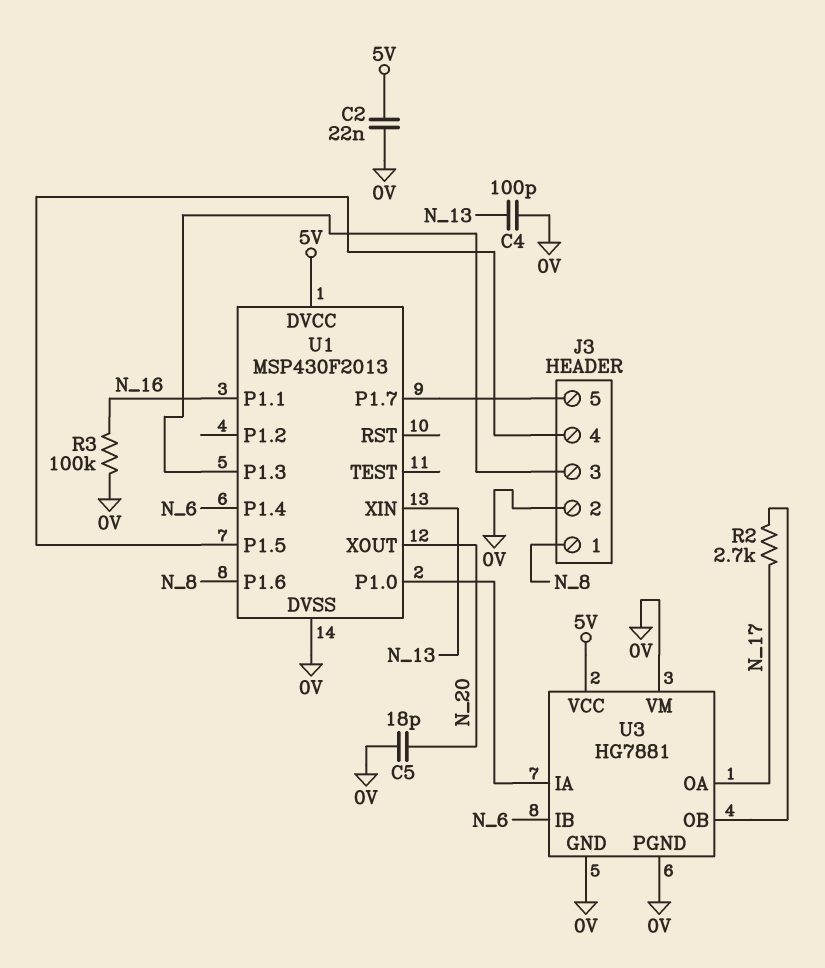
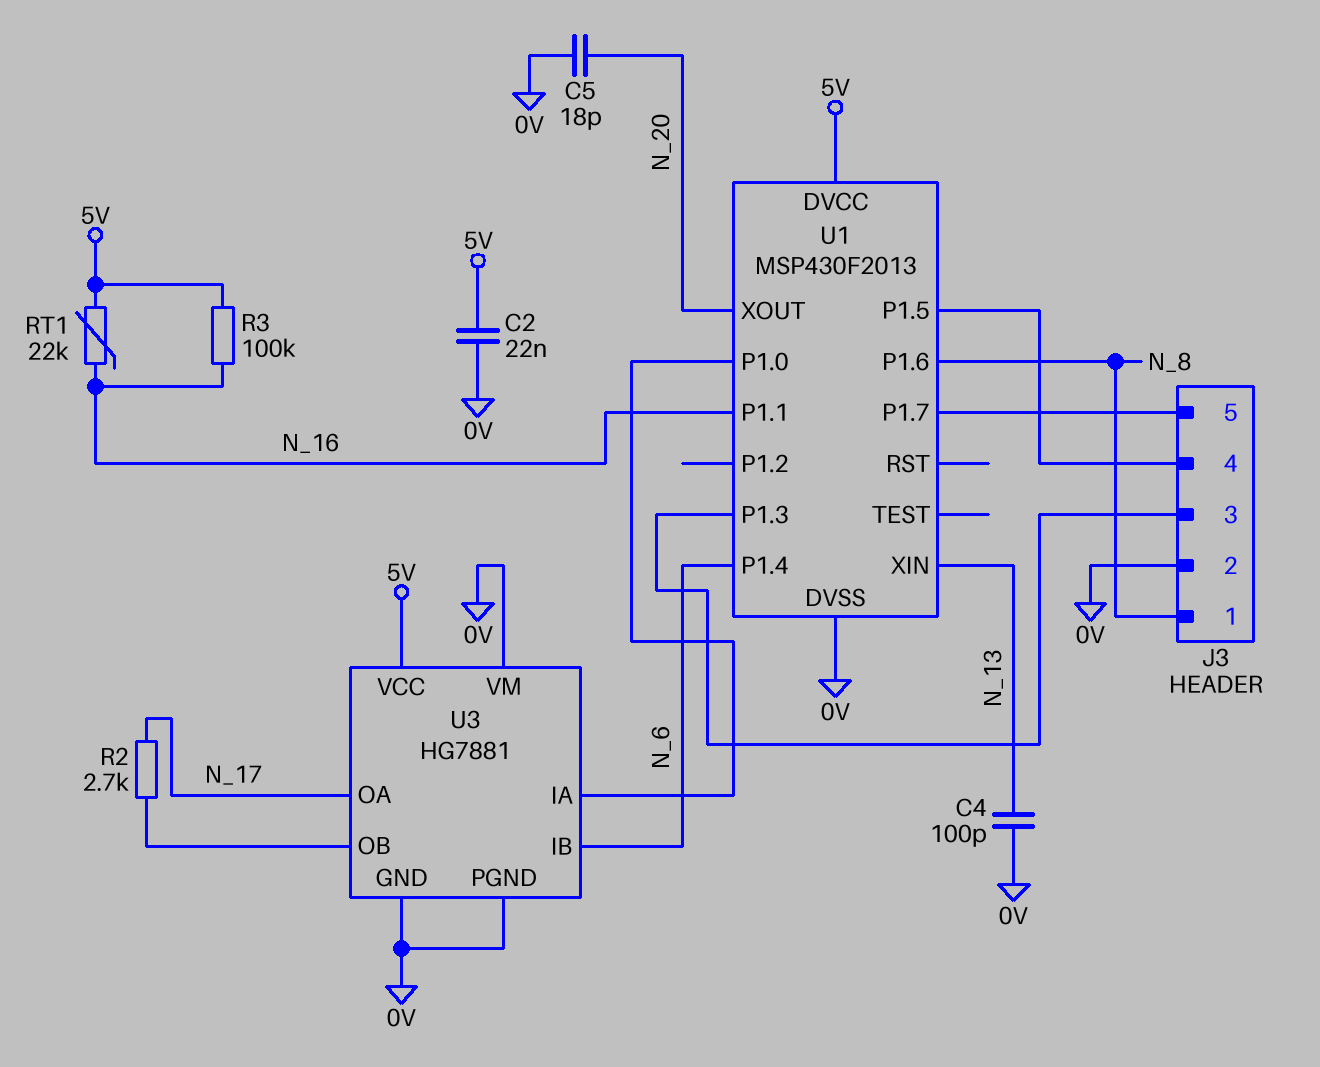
R3: 100k (0V, N_16) -> 100k (5V, N_16)
RT1: none -> 22k (5V, N_16)

